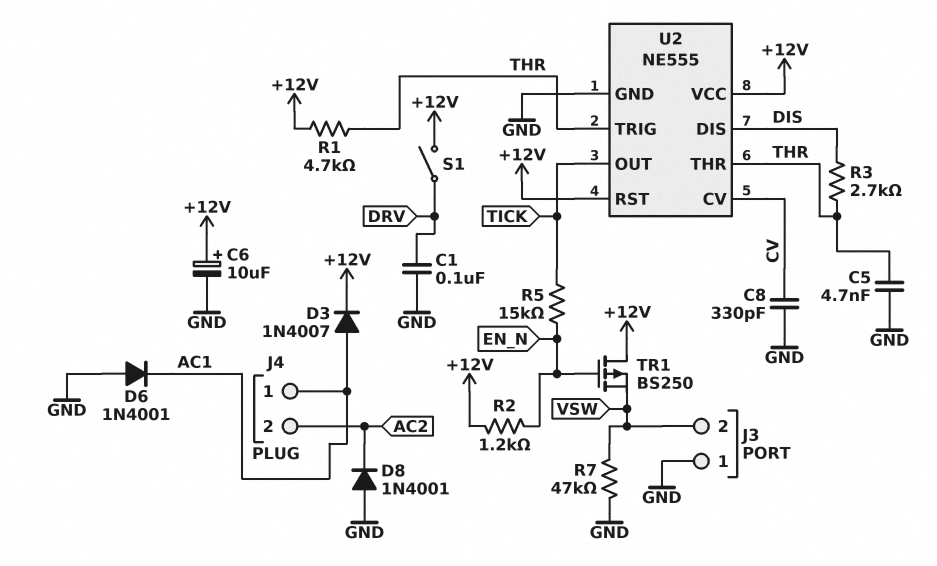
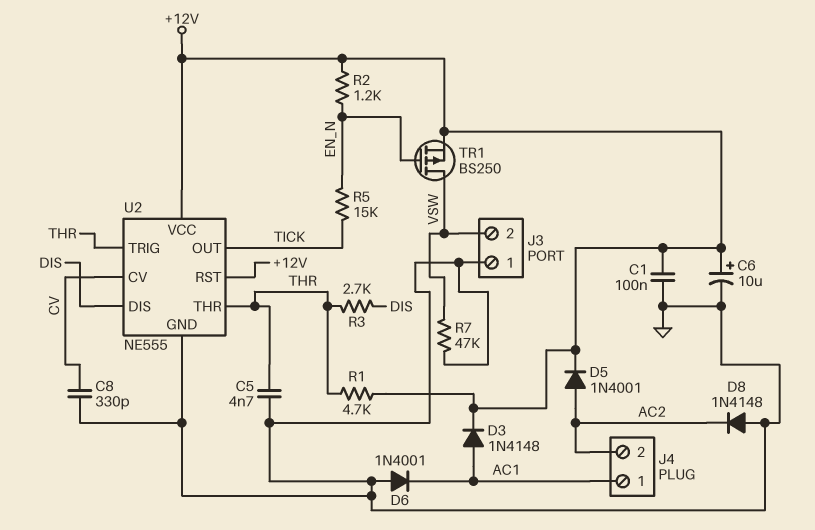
C1: 100nF (DRV, GND) -> 100nF (+12V, GND)
D3: diode 1N4007 (A AC1, K +12V) -> diode 1N4148 (A AC1, K +12V)
D5: none -> diode 1N4001 (A AC2, K +12V)
D8: diode 1N4001 (A GND, K AC2) -> diode 1N4148 (A GND, K AC2)
S1: switch (+12V, DRV) -> none
TR1: PMOS BS250 (G EN_N, D +12V, S VSW) -> PMOS BS250 (G EN_N, D VSW, S +12V)

